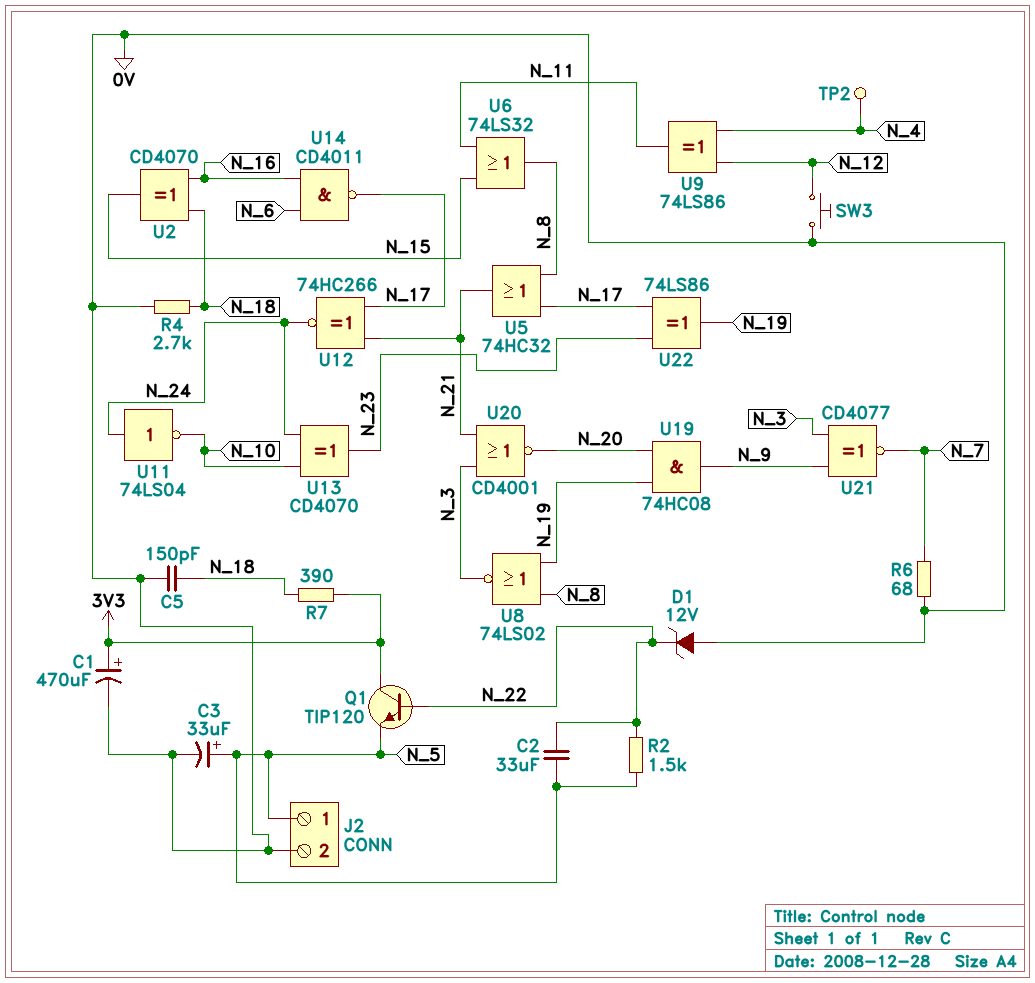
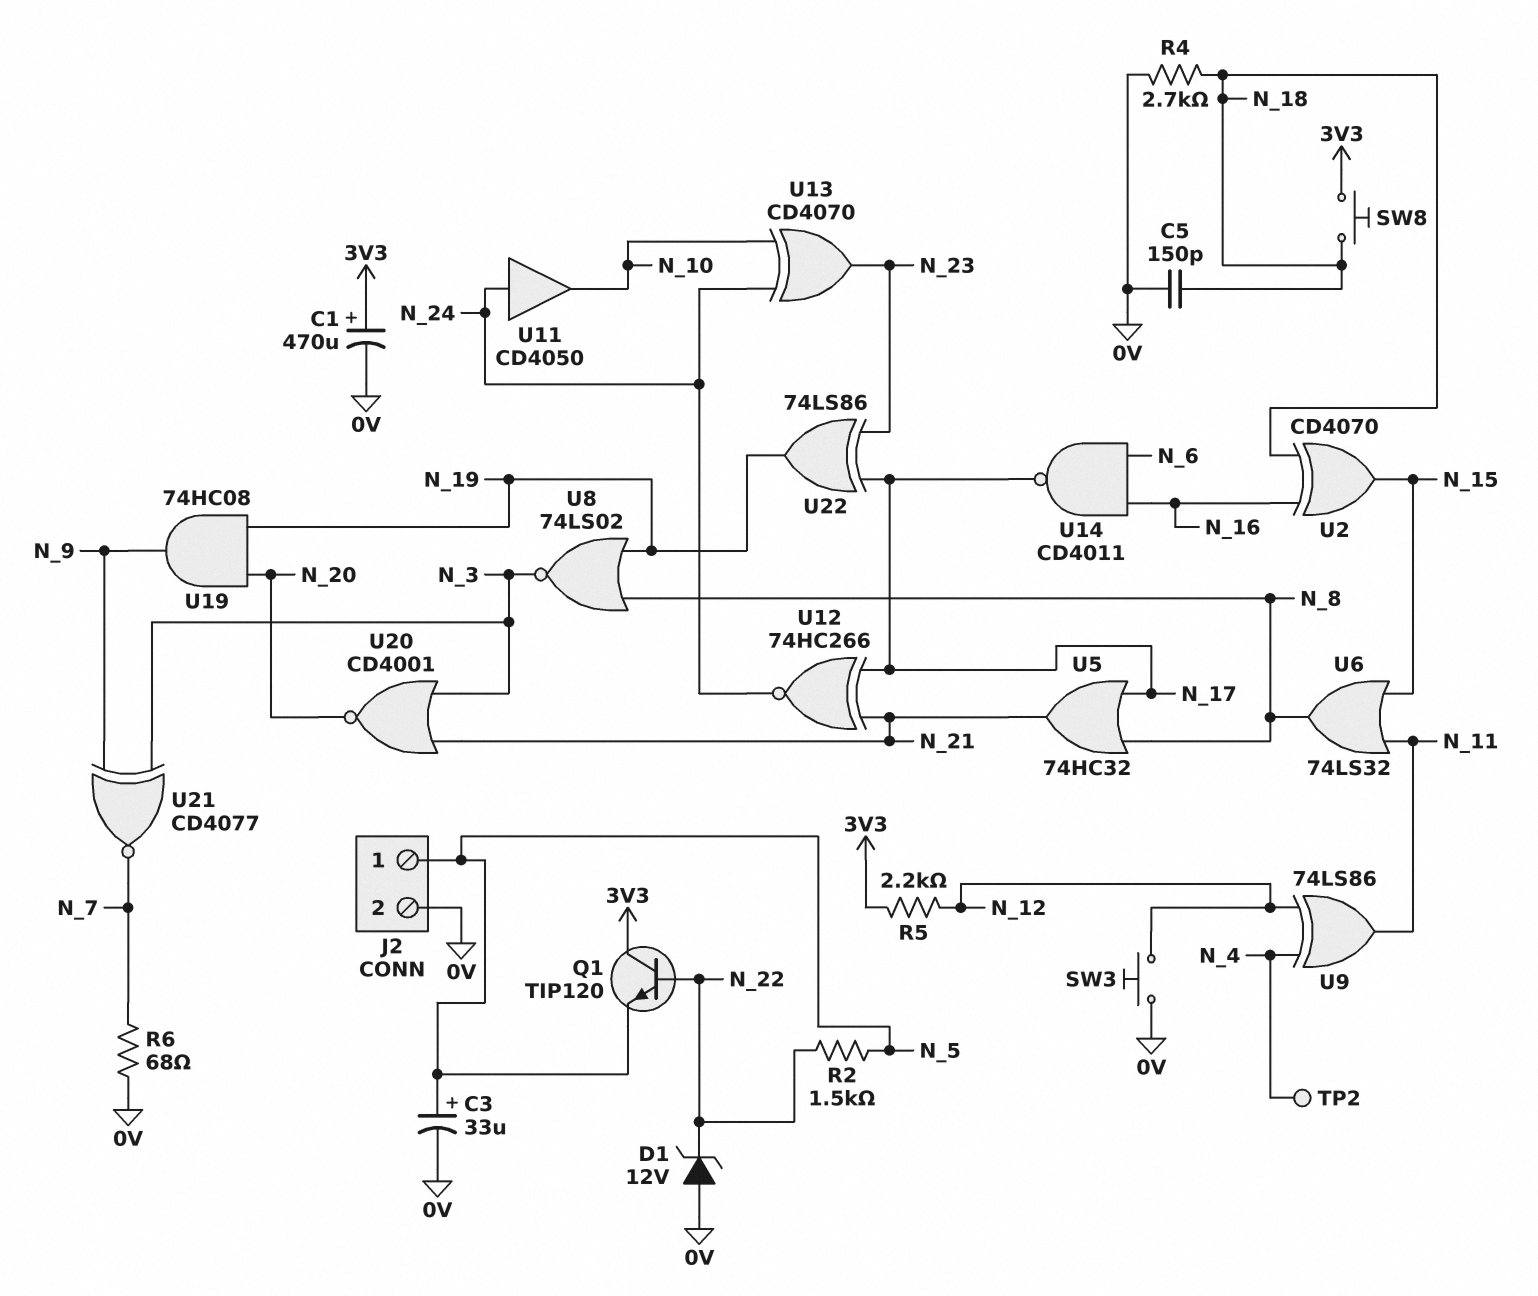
C2: 33uF (N_5, N_22) -> none
R5: none -> 2.2k (3V3, N_12)
R7: 390 (3V3, N_18) -> none
SW8: none -> button (3V3, N_18)
U11: NOT 74LS04 (in N_24, out N_10) -> buffer CD4050 (in N_24, out N_10)

